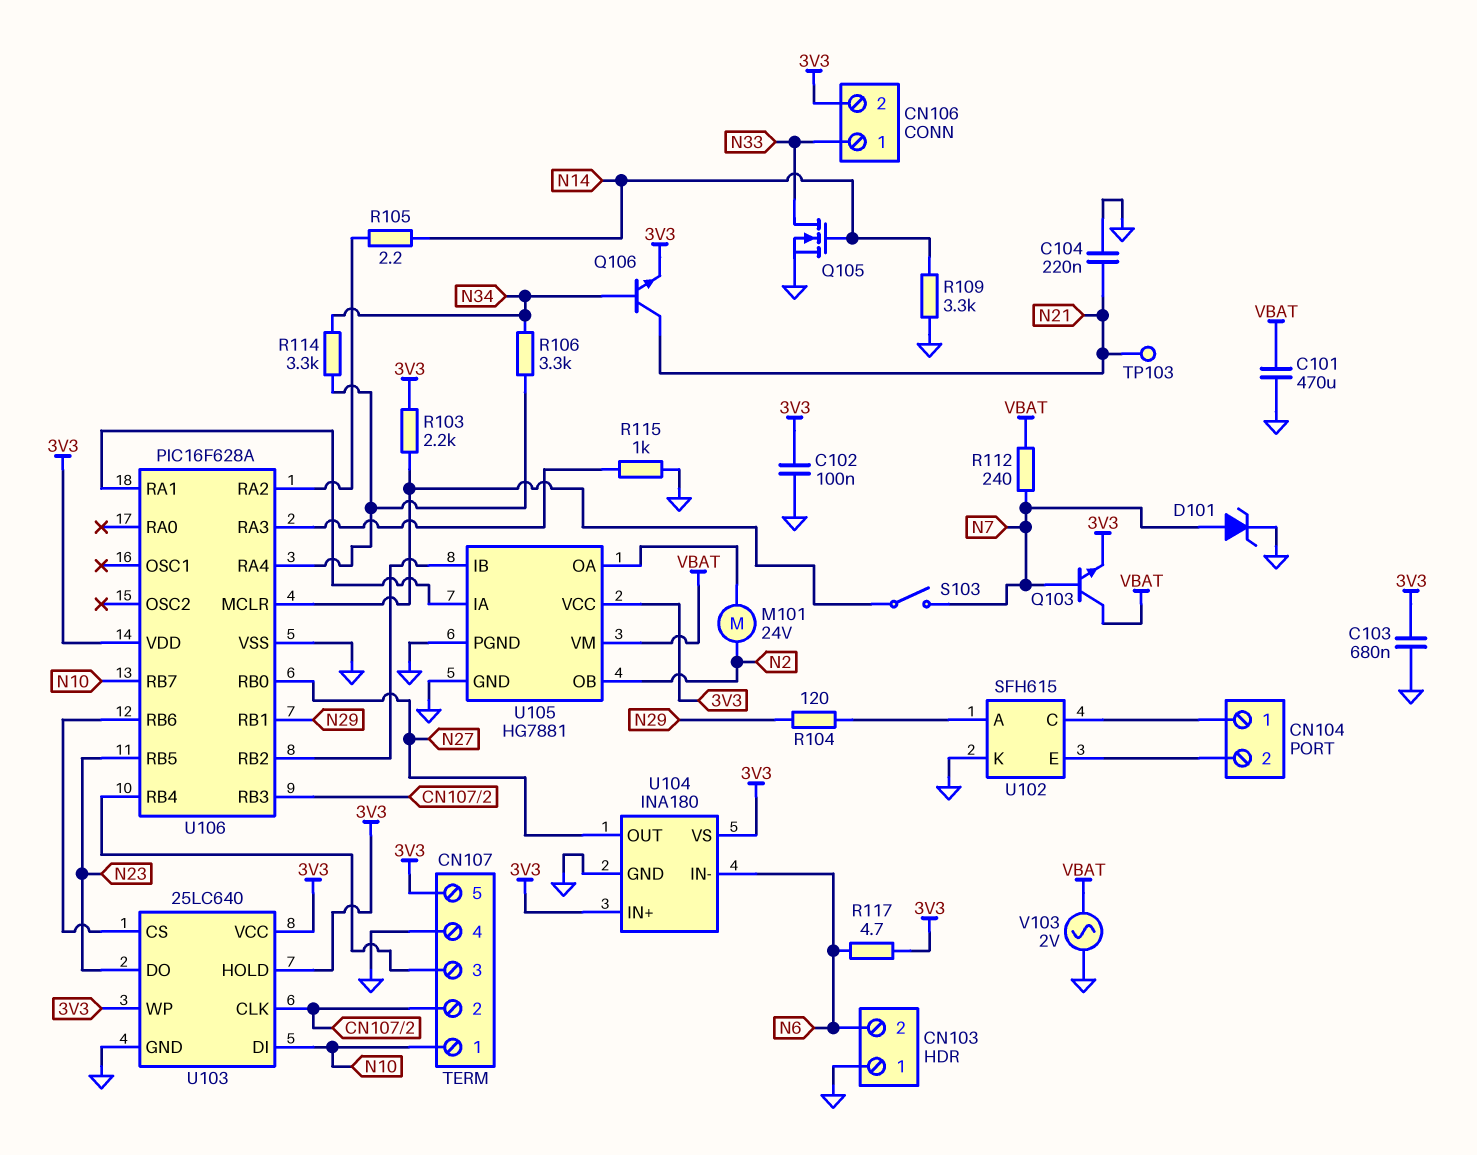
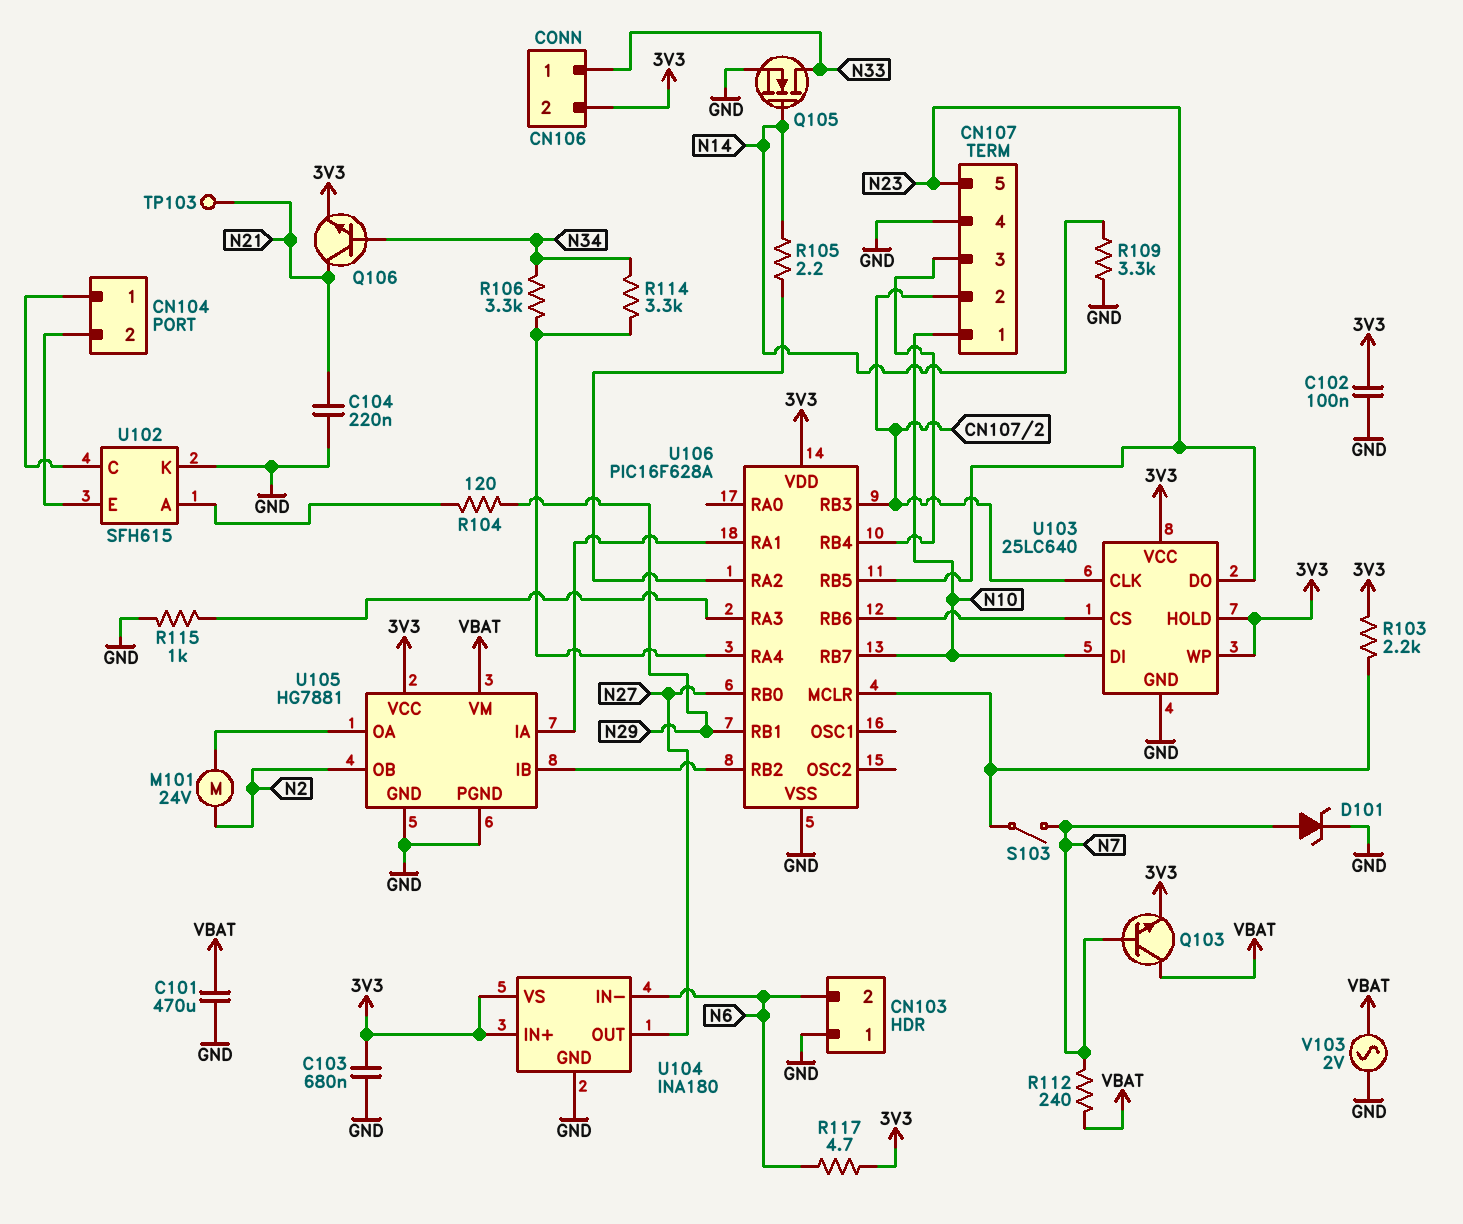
CN107 pin 5: 3V3 -> N23

